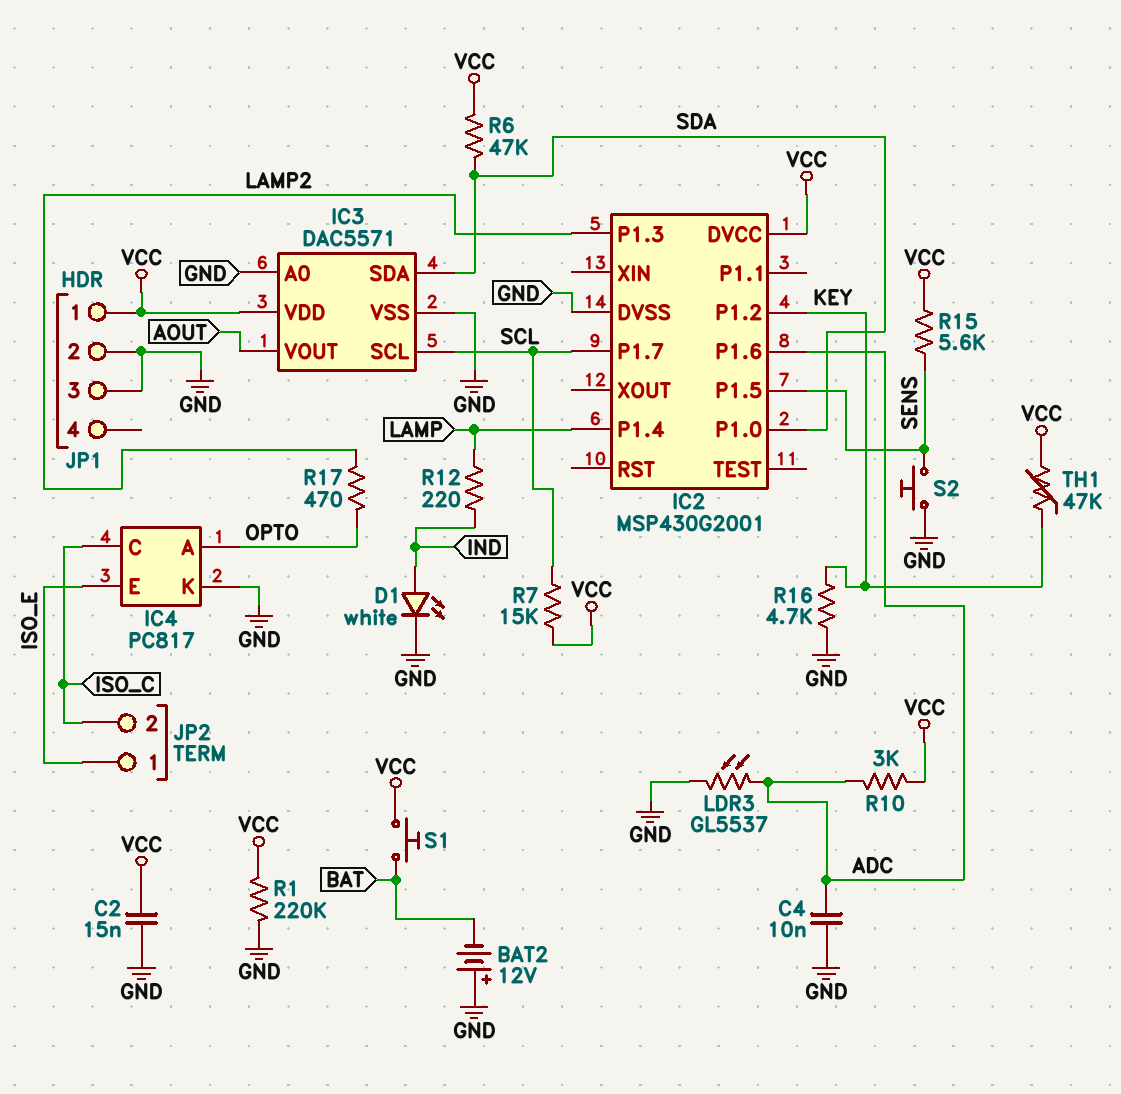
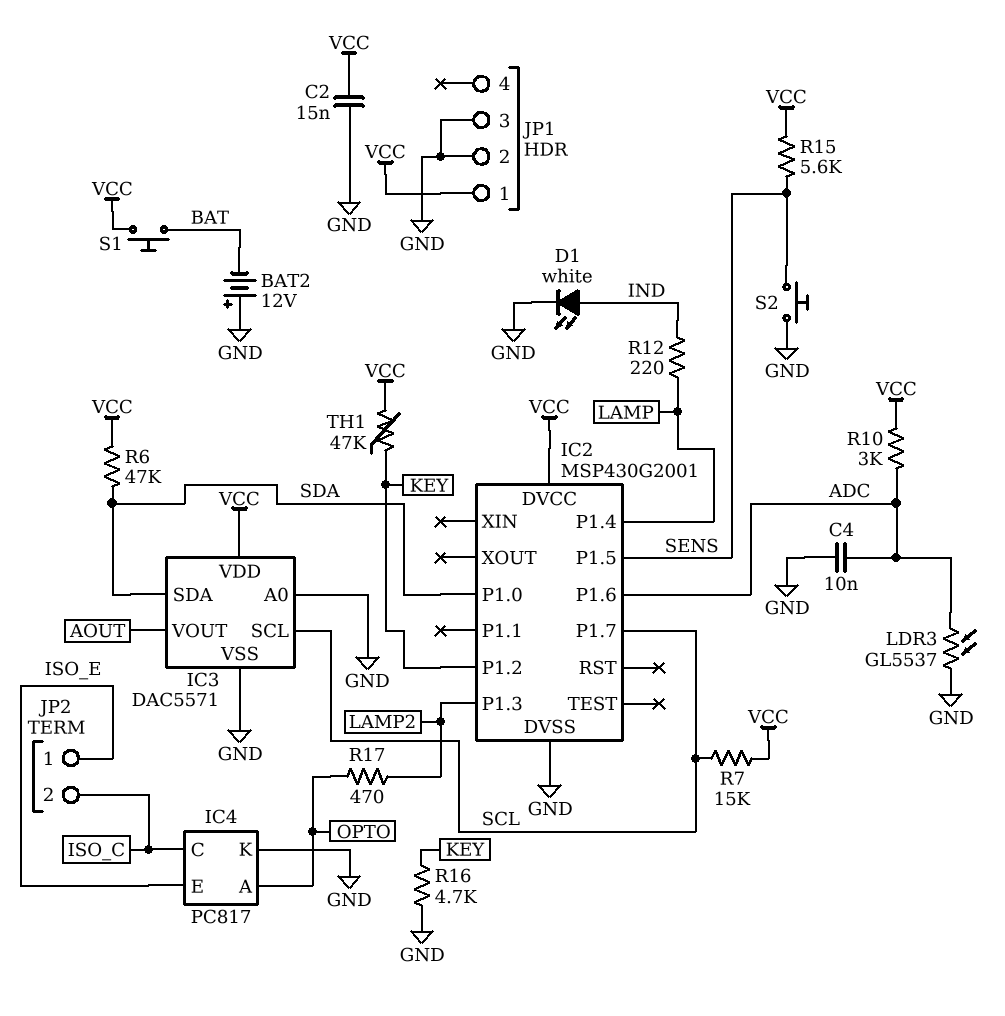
R1: 220k (GND, VCC) -> none

